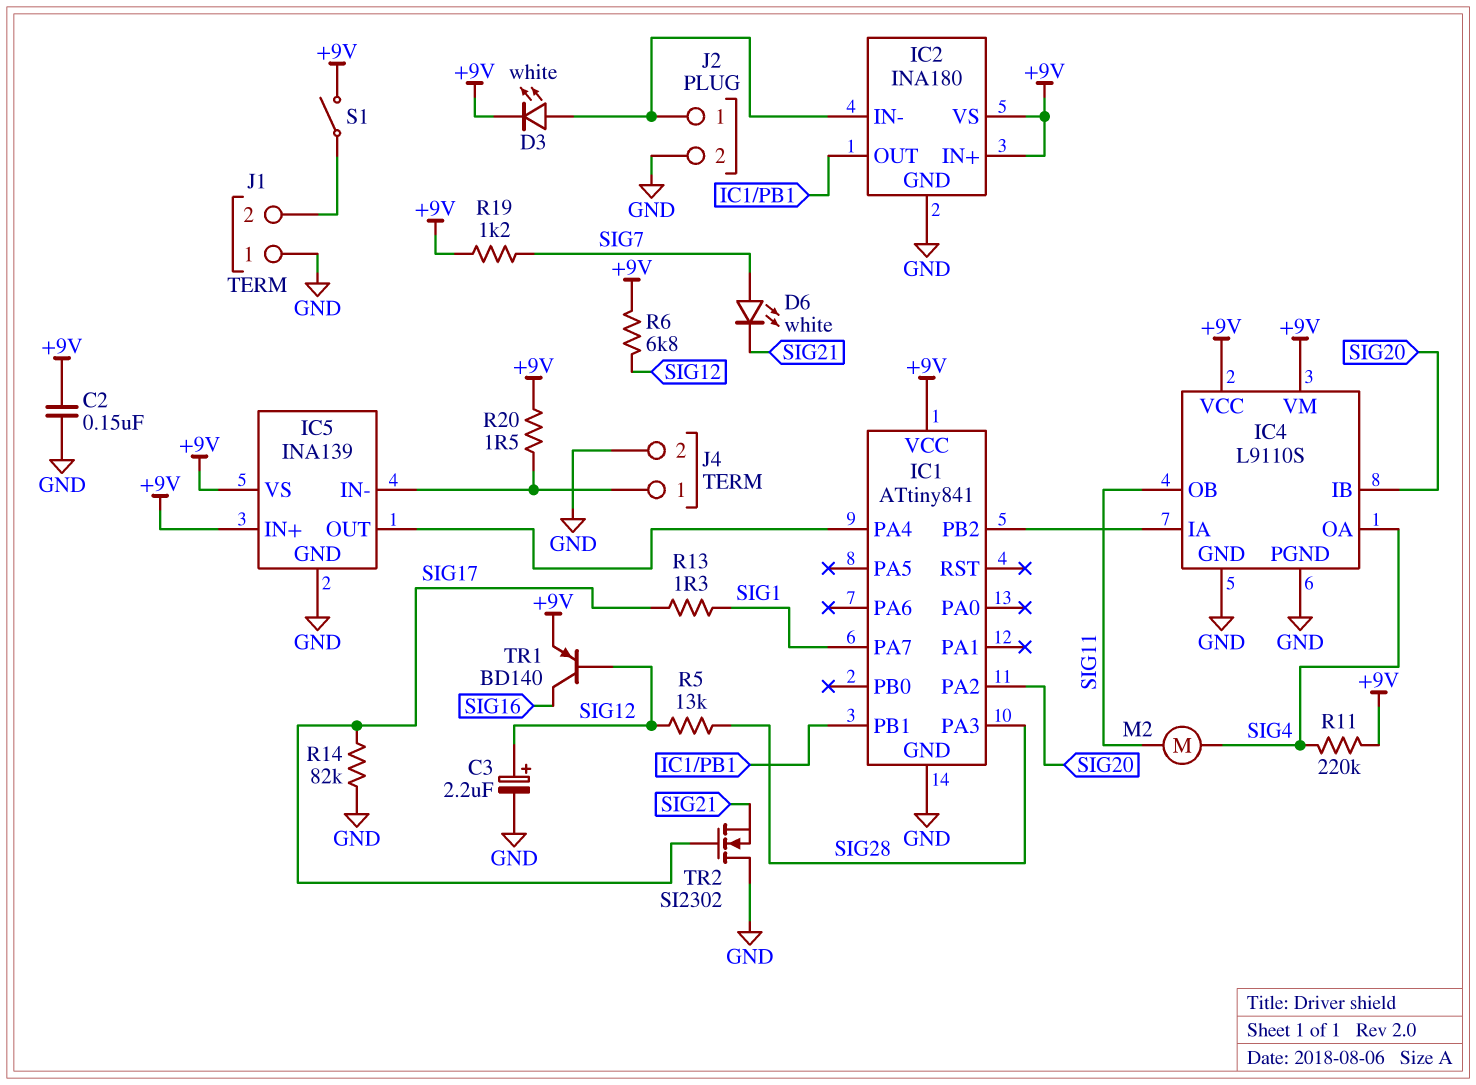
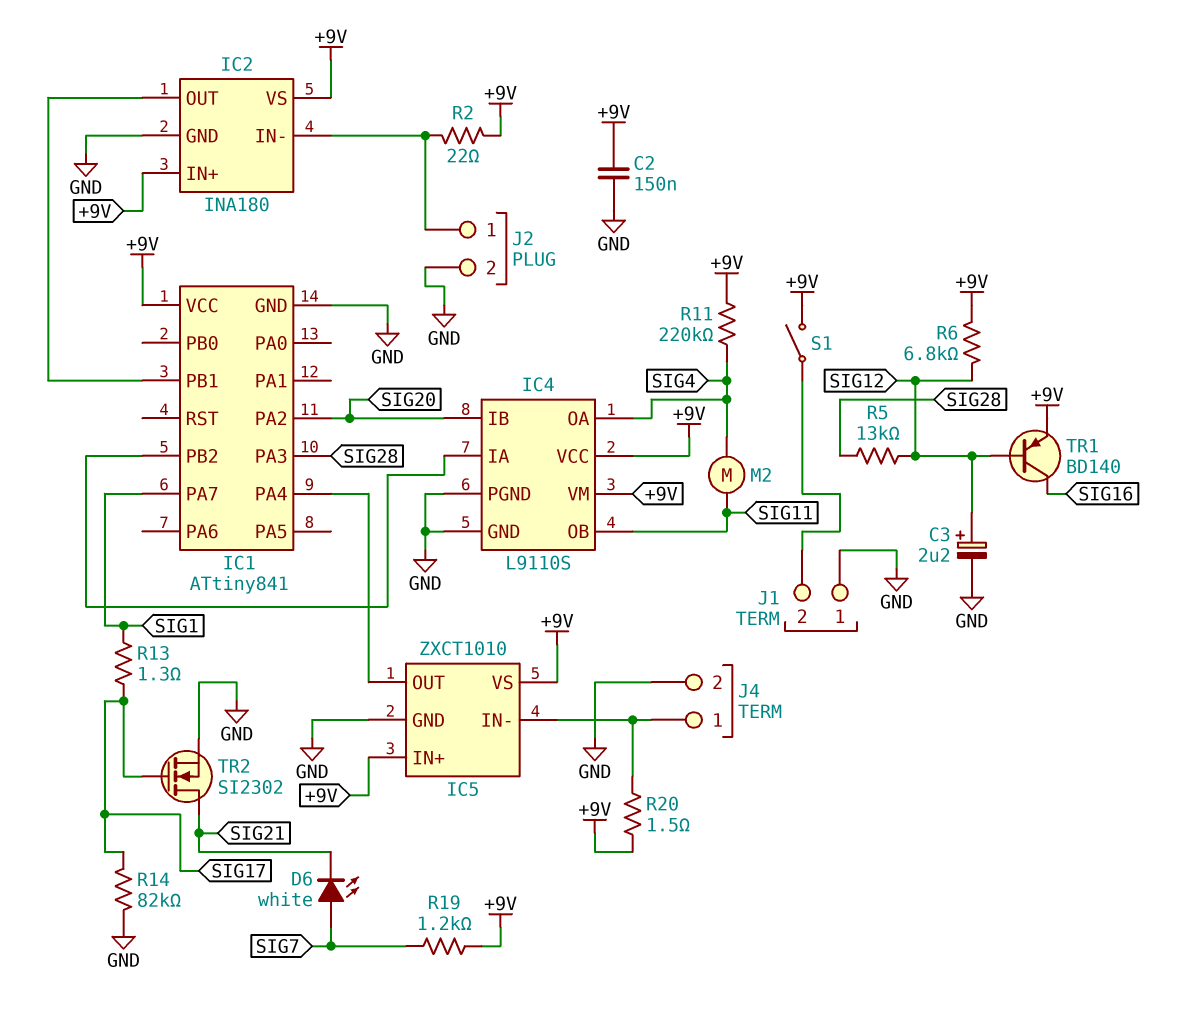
D3: LED white (A IC2/IN-, K +9V) -> none
IC5: INA139 -> ZXCT1010
R2: none -> 22 (+9V, IC2/IN-)
TR2: NMOS SI2302 (G SIG17, D GND, S SIG21) -> NMOS SI2302 (G SIG17, D SIG21, S GND)

